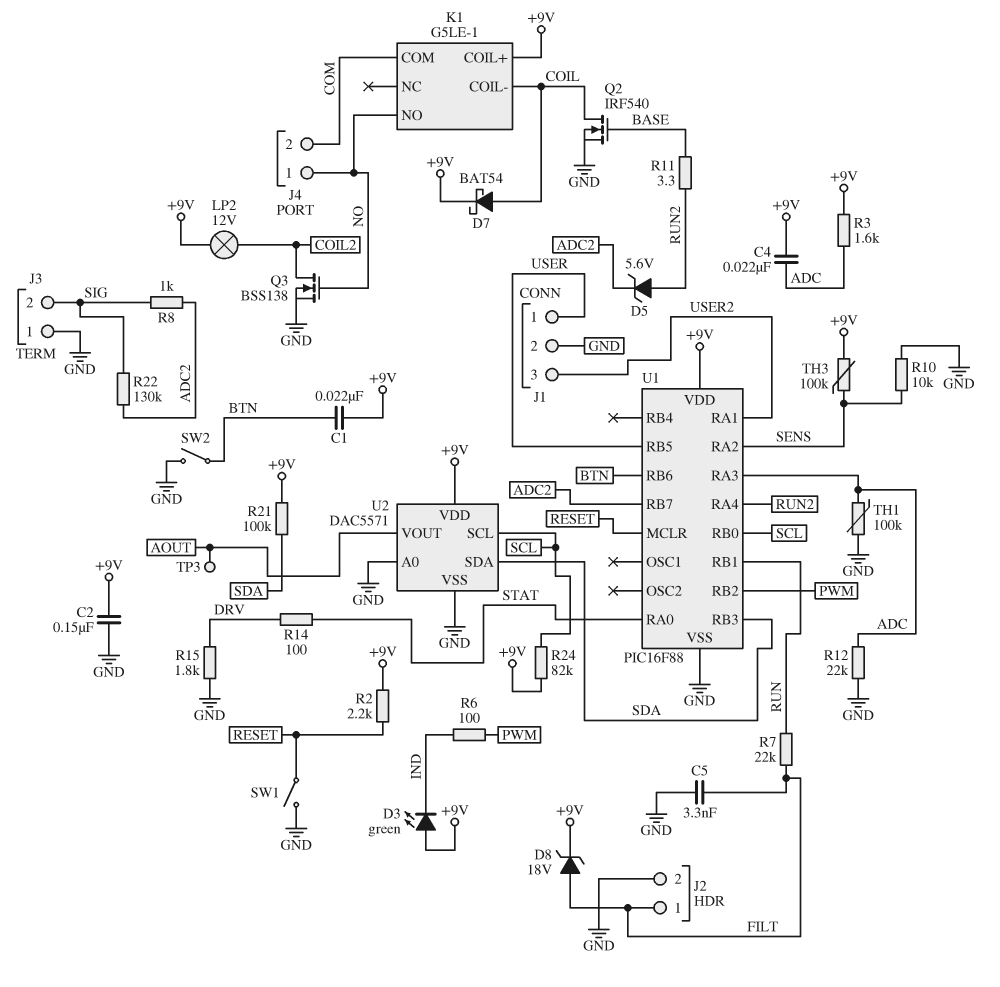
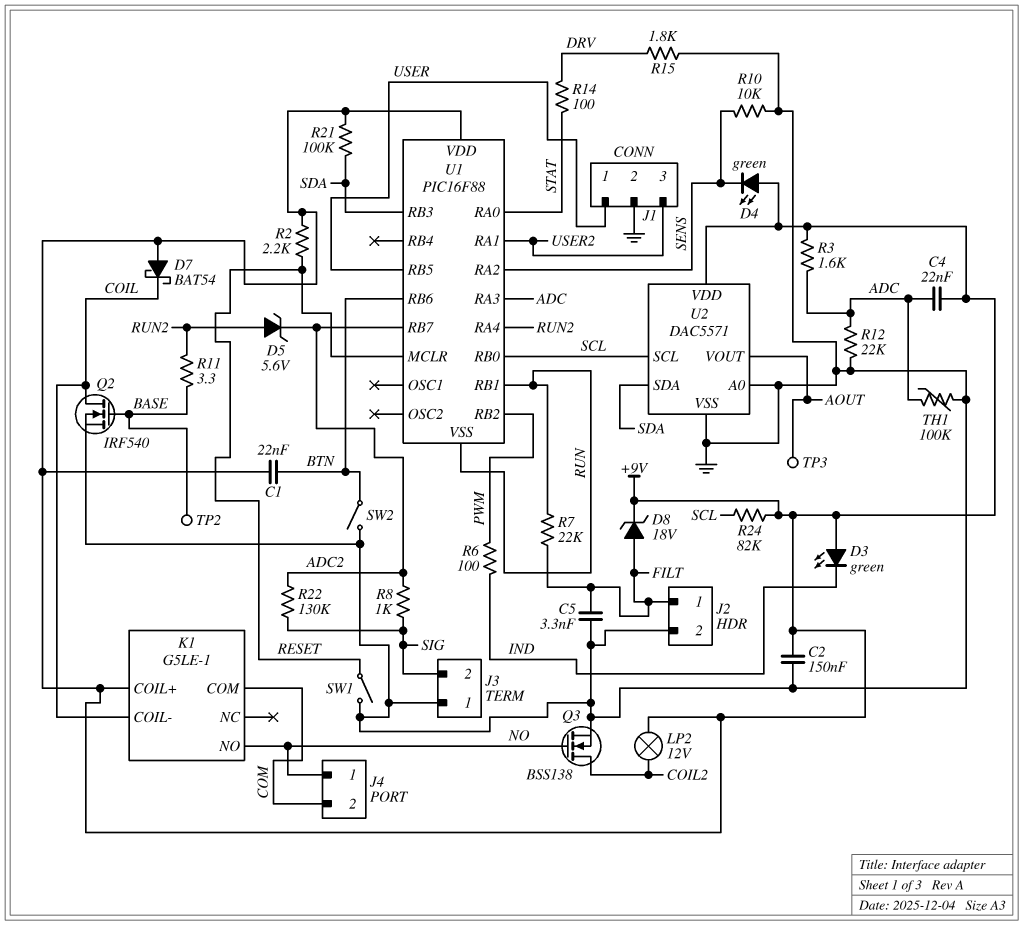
D4: none -> LED green (A +9V, K SENS)
D7: schottky BAT54 (A COIL, K +9V) -> schottky BAT54 (A +9V, K COIL)
TH3: 100k (+9V, SENS) -> none
TP2: none -> test point (BASE)
U1 pin VSS: GND -> RUN

